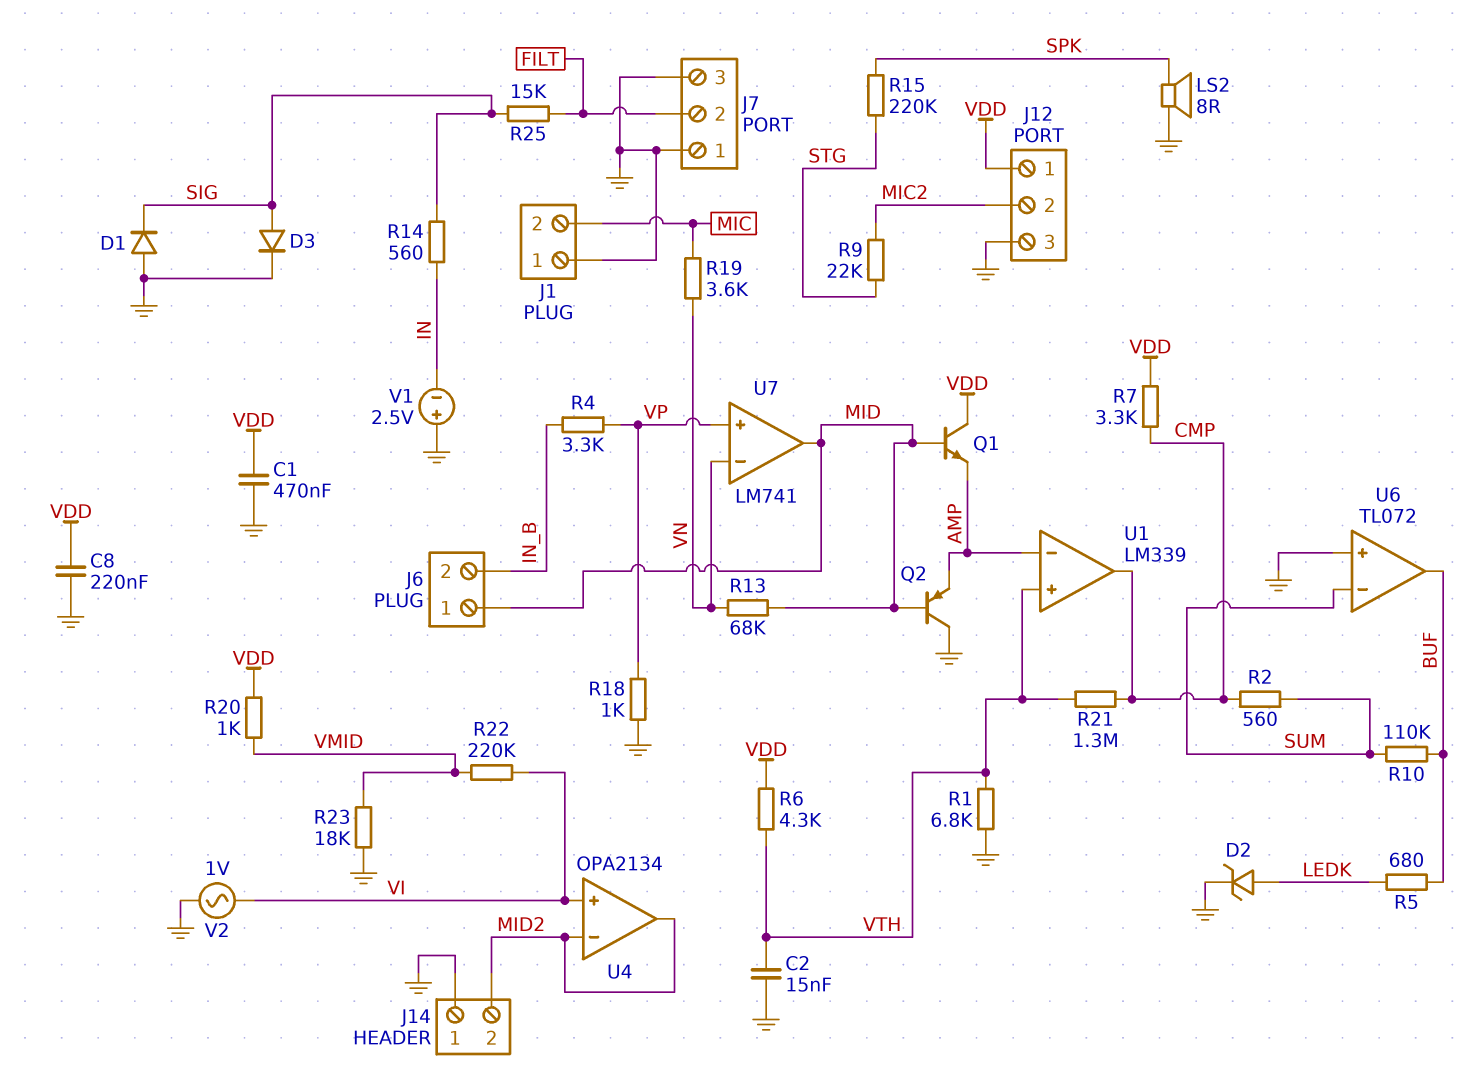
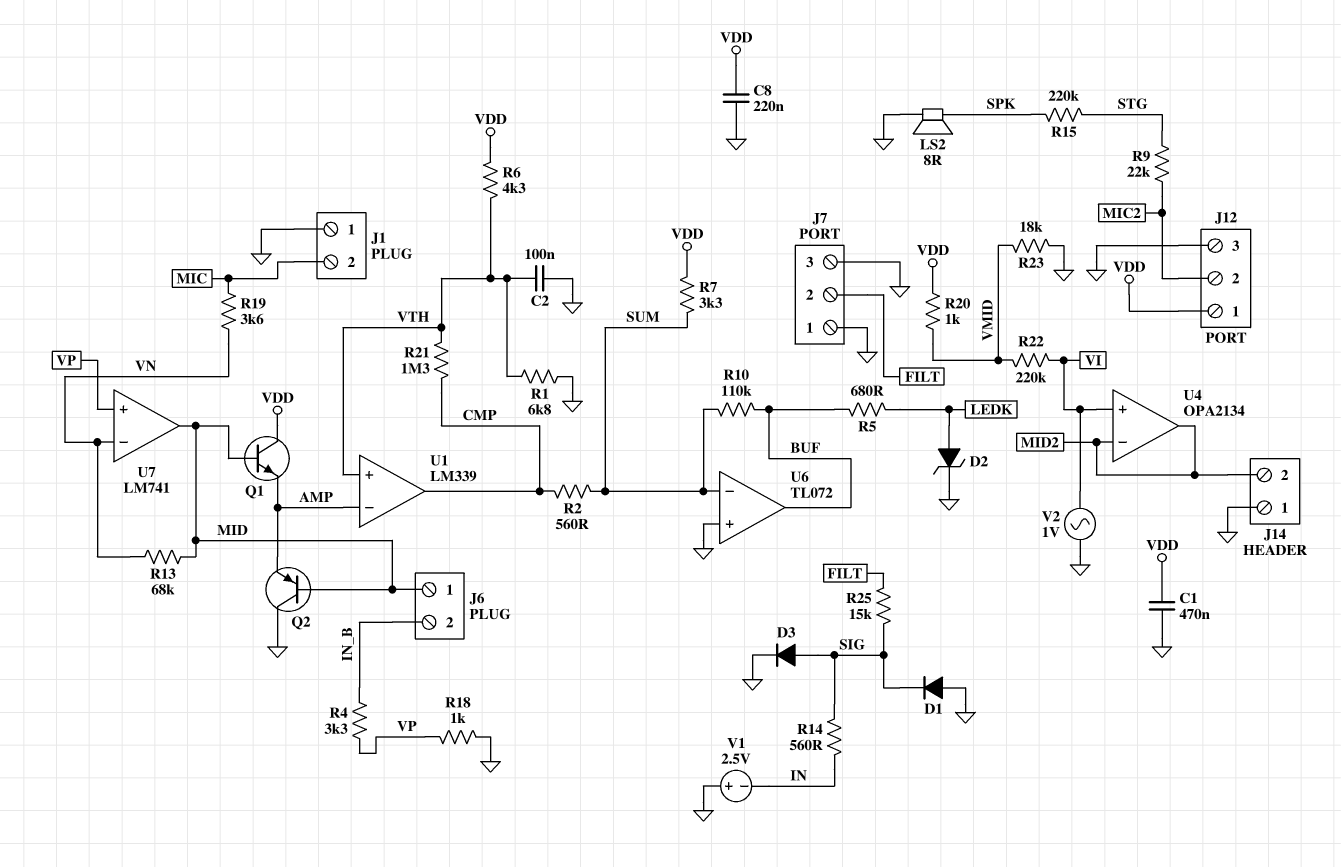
C2: 15nF (GND, VTH) -> 100nF (GND, VTH)
R7: 3.3k (CMP, VDD) -> 3.3k (SUM, VDD)

